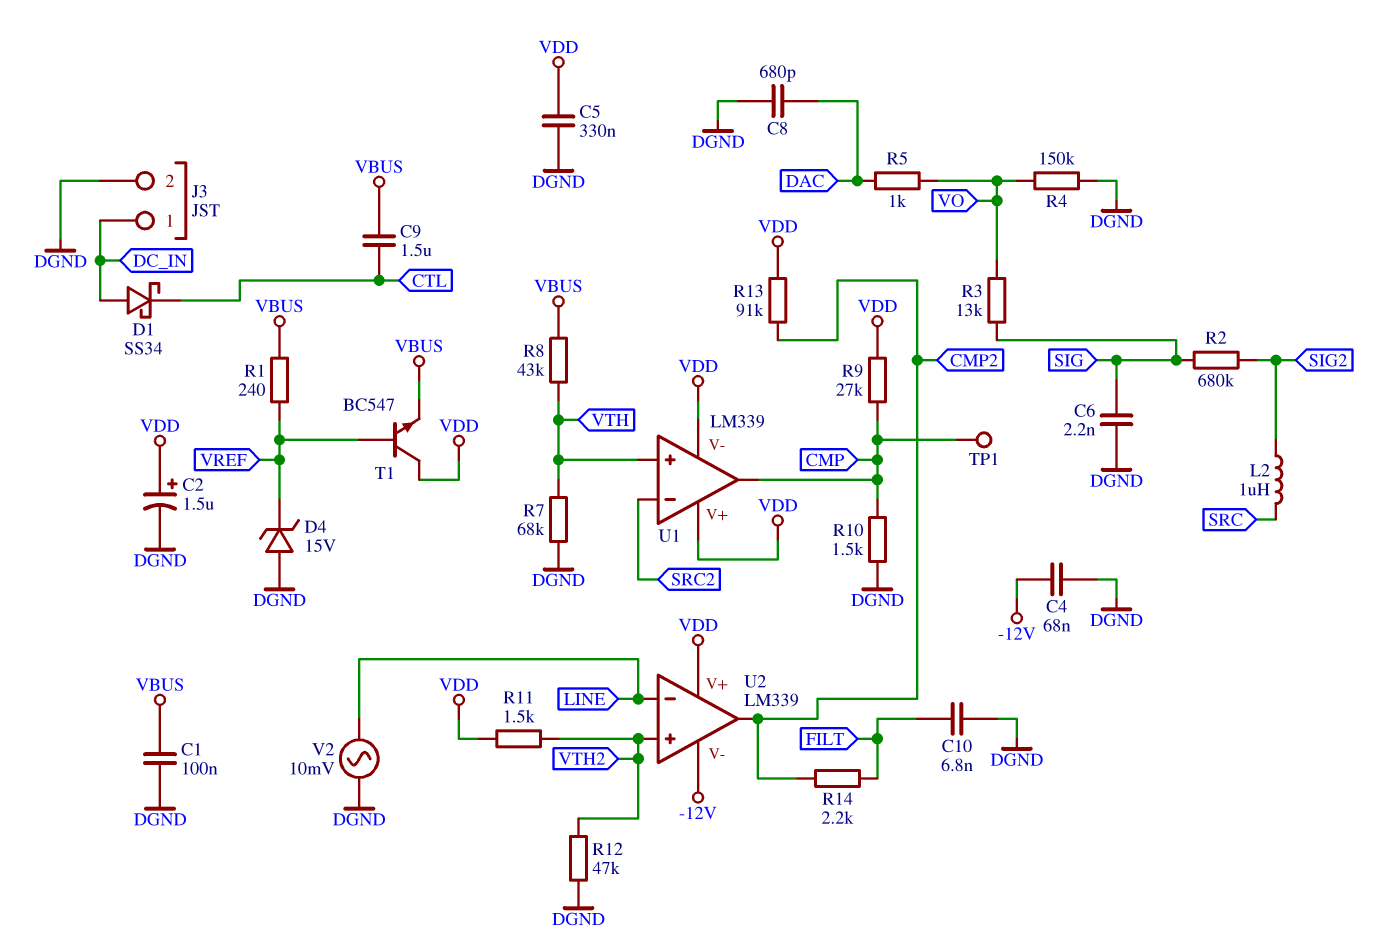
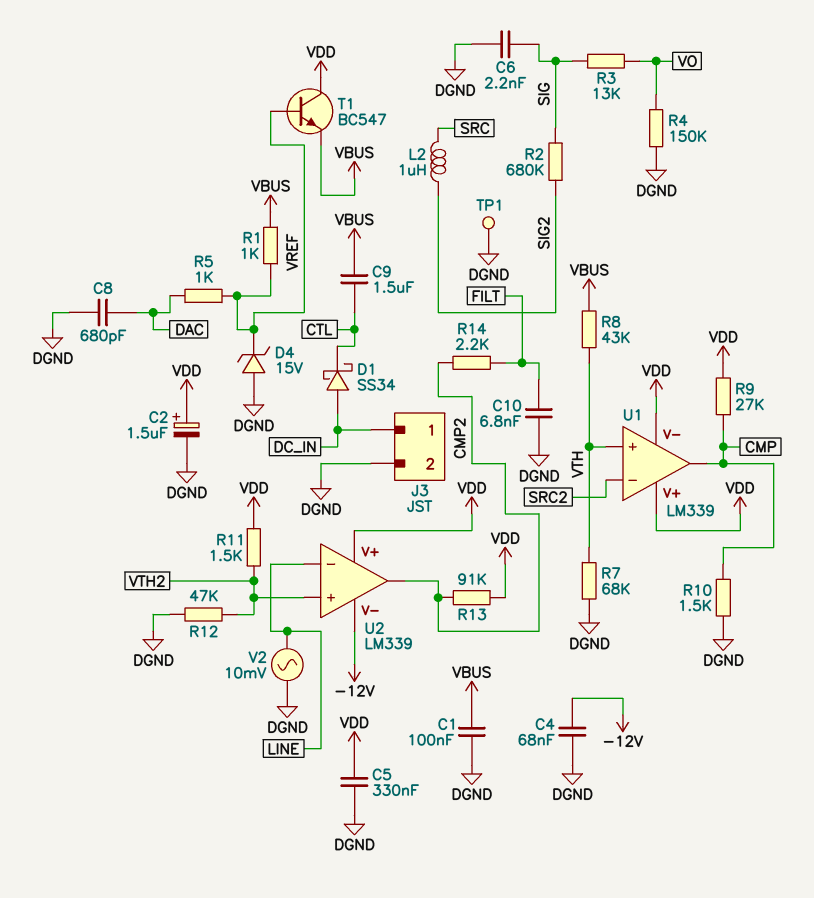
R1: 240 (VBUS, VREF) -> 1k (VBUS, VREF)
R5: 1k (DAC, VO) -> 1k (DAC, VREF)
TP1: test point (CMP) -> test point (DGND)

